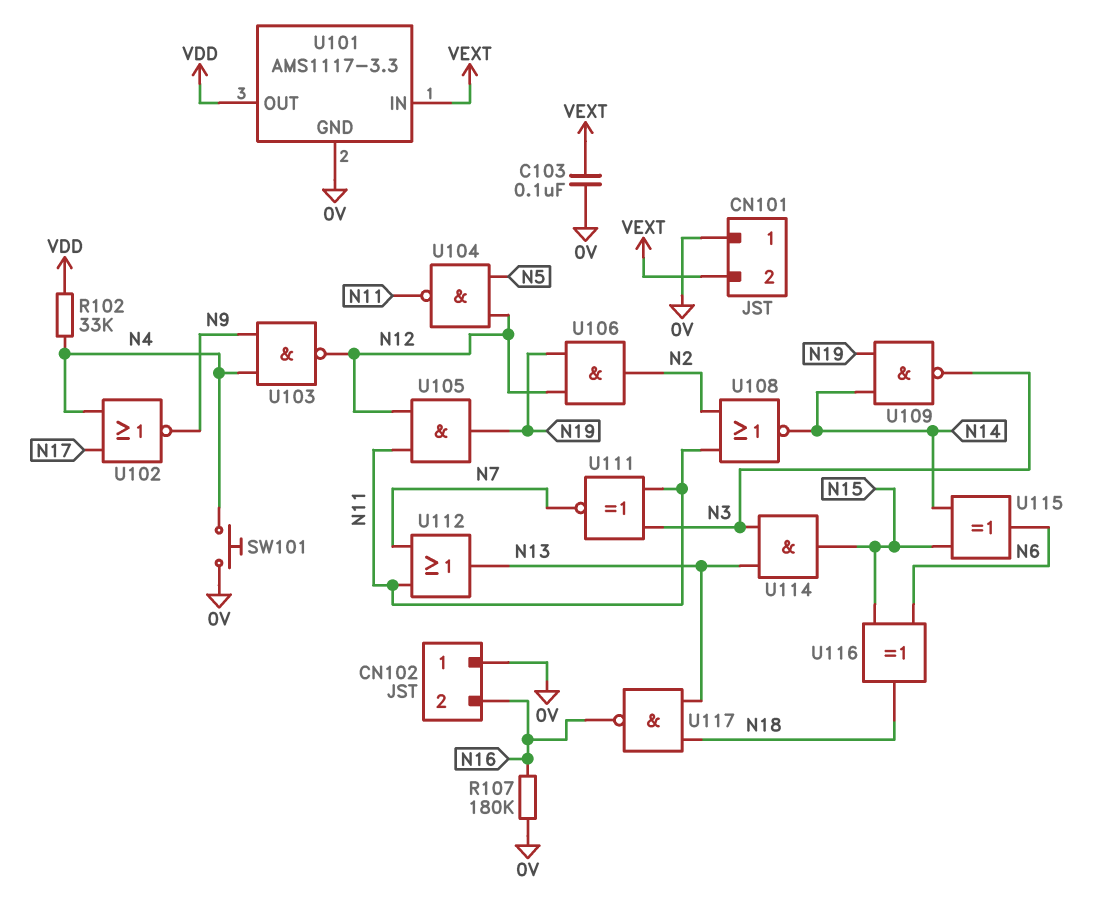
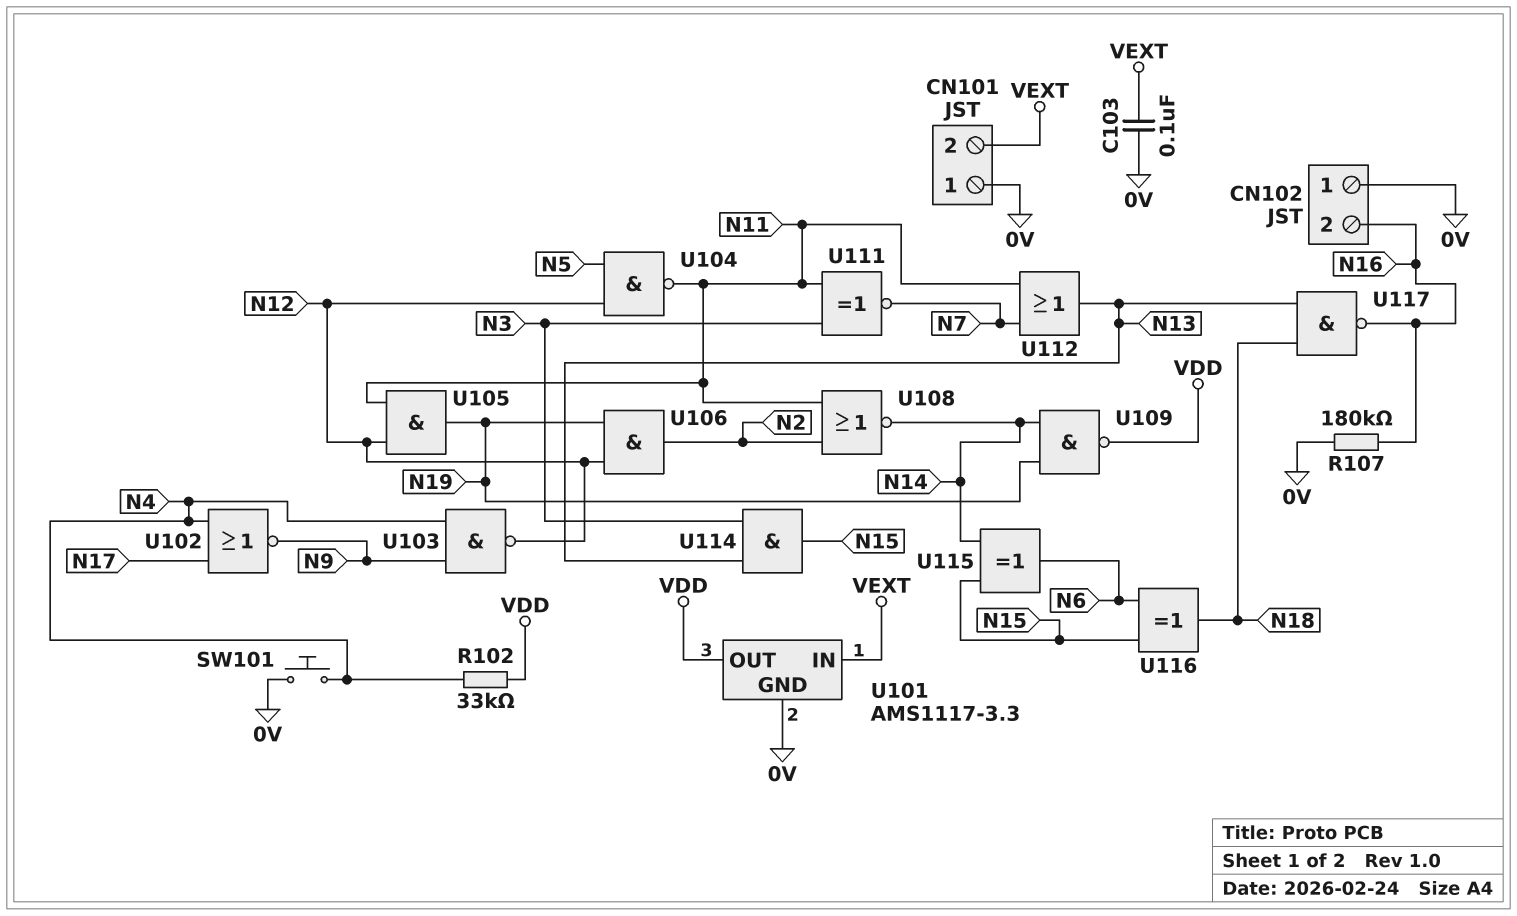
U109: NAND (in N14, in N19, out N3) -> NAND (in N14, in N19, out VDD)

